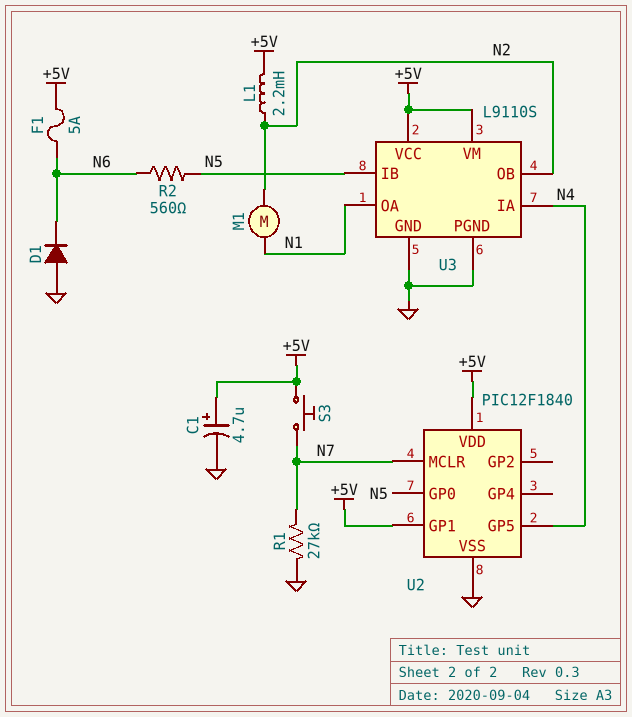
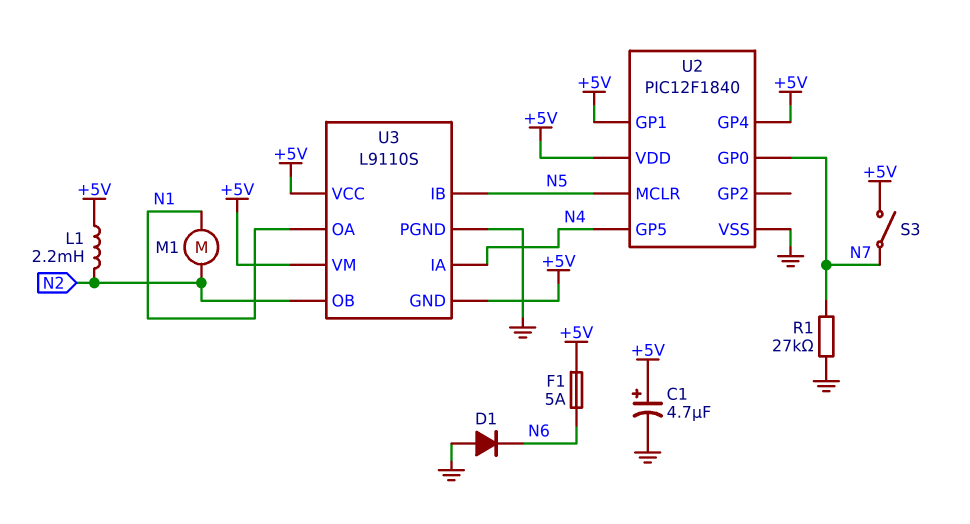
R2: 560 (N5, N6) -> none
S3: button (+5V, N7) -> switch (+5V, N7)
U2 pin GP0: N5 -> N7
U2 pin GP4: none -> +5V
U2 pin MCLR: N7 -> N5
U3 pin GND: GND -> +5V

